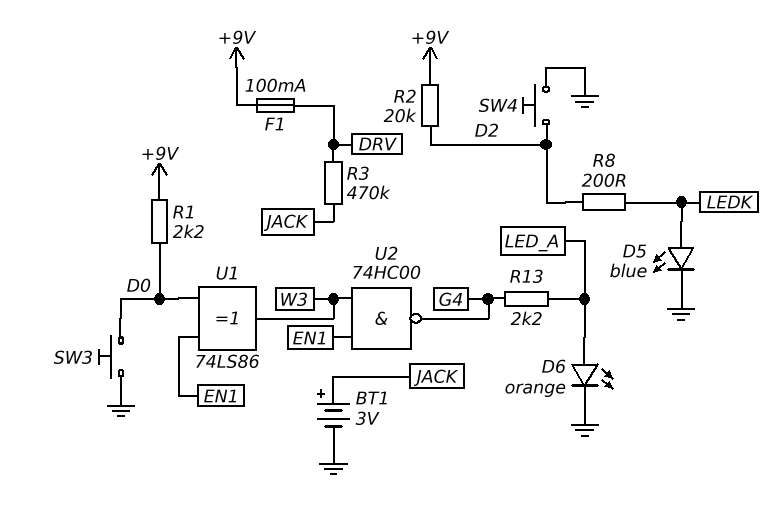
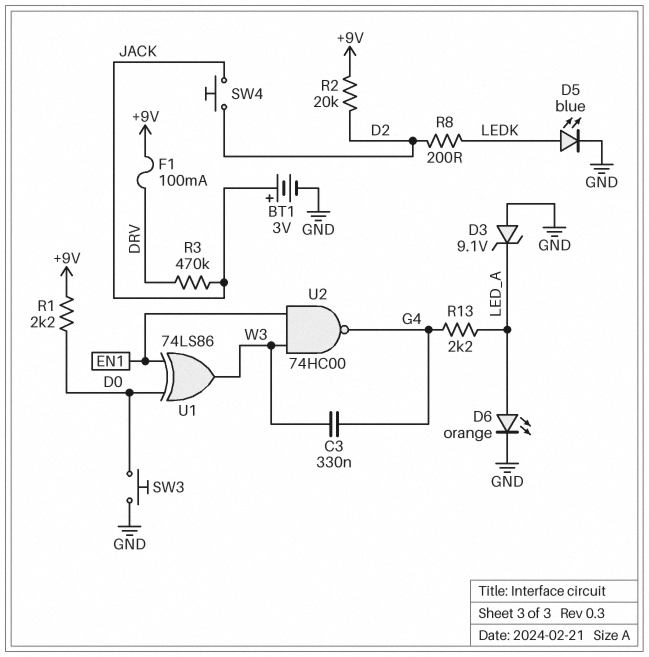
C3: none -> 330nF (G4, W3)
D3: none -> zener 9.1V (A GND, K LED_A)
SW4: button (D2, GND) -> button (D2, JACK)

